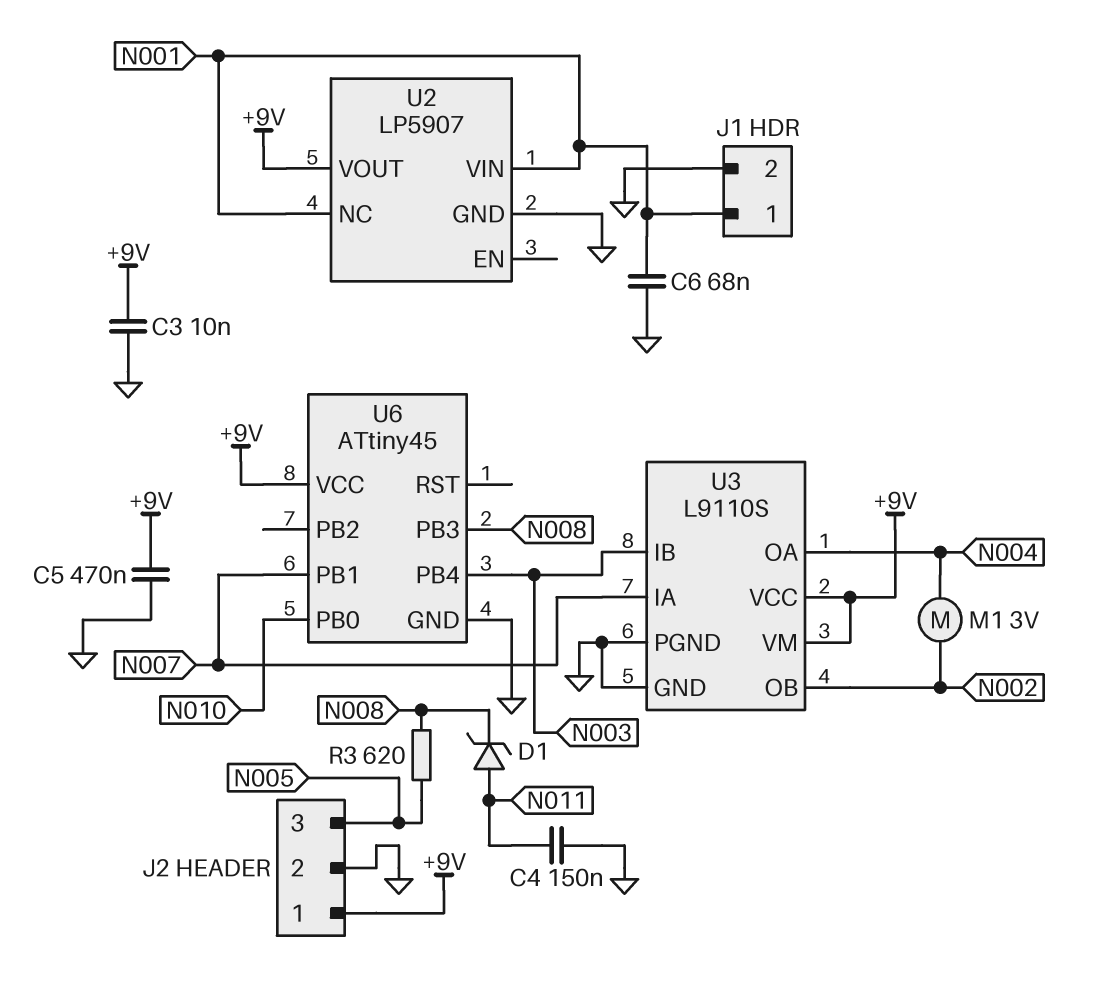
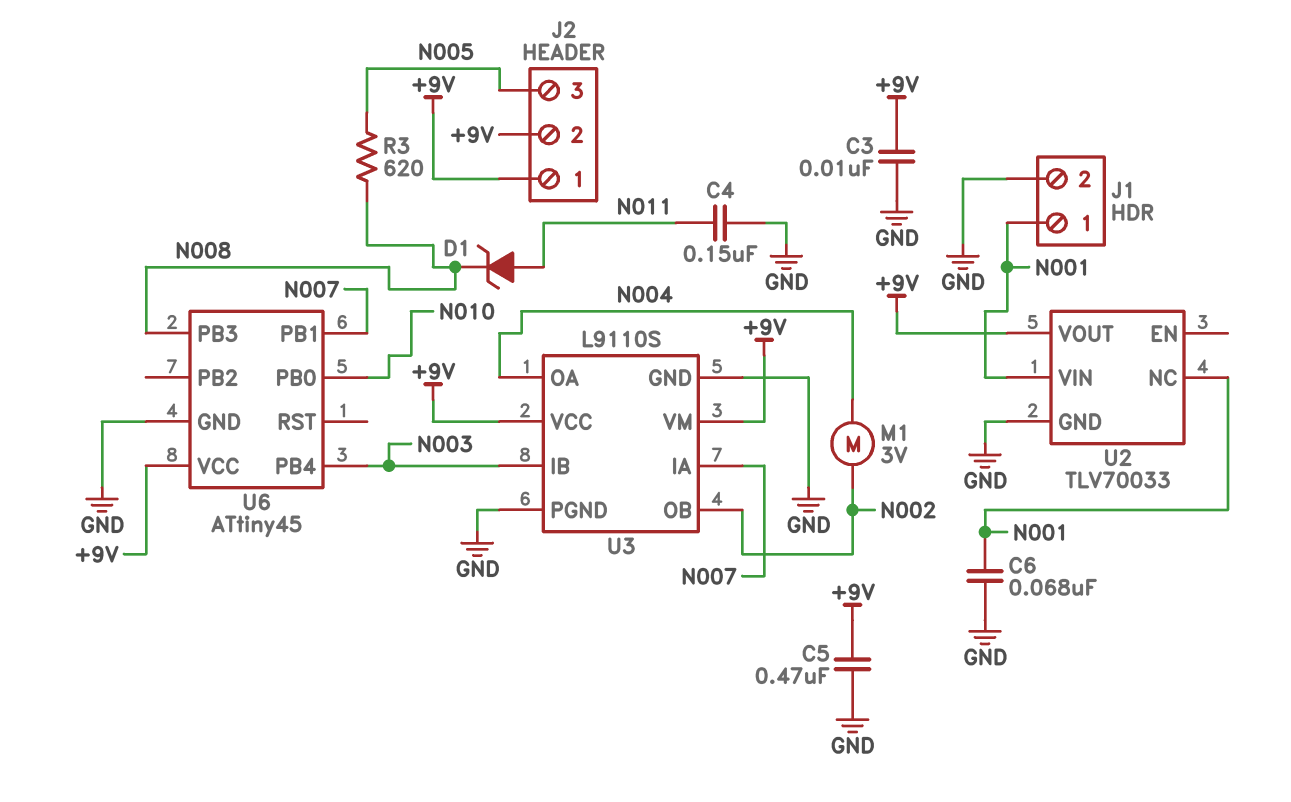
J2 pin 2: GND -> +9V
U2: LP5907 -> TLV70033

